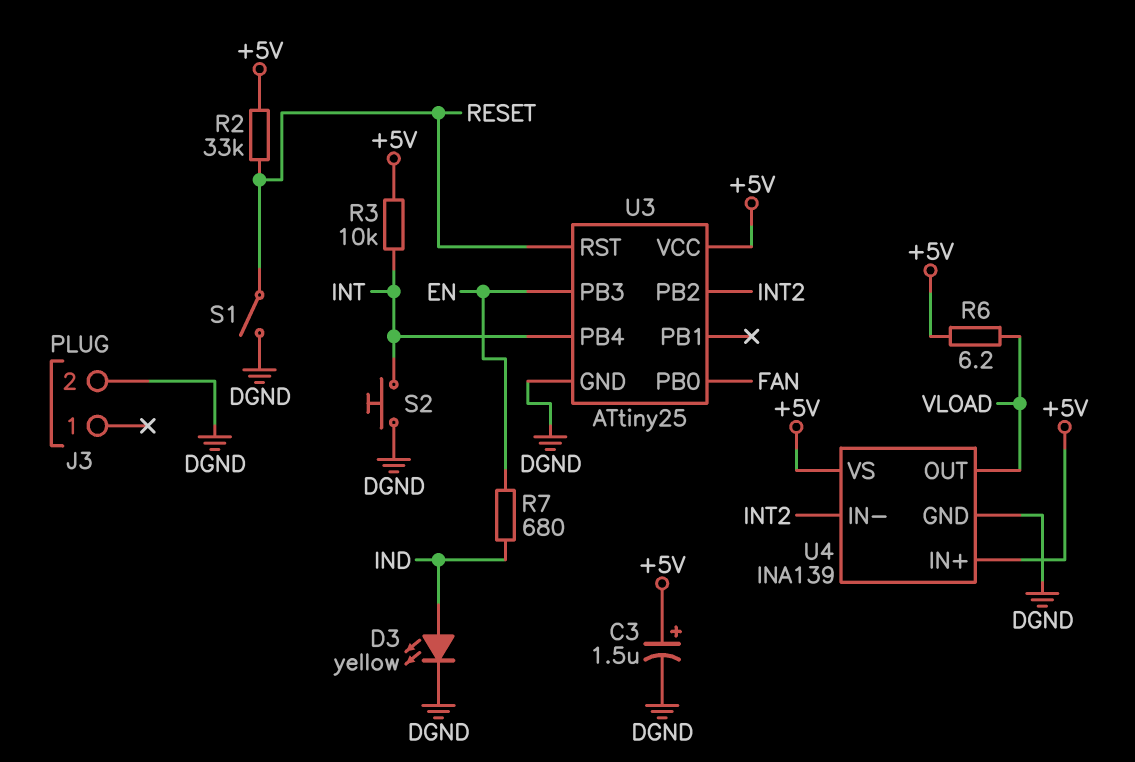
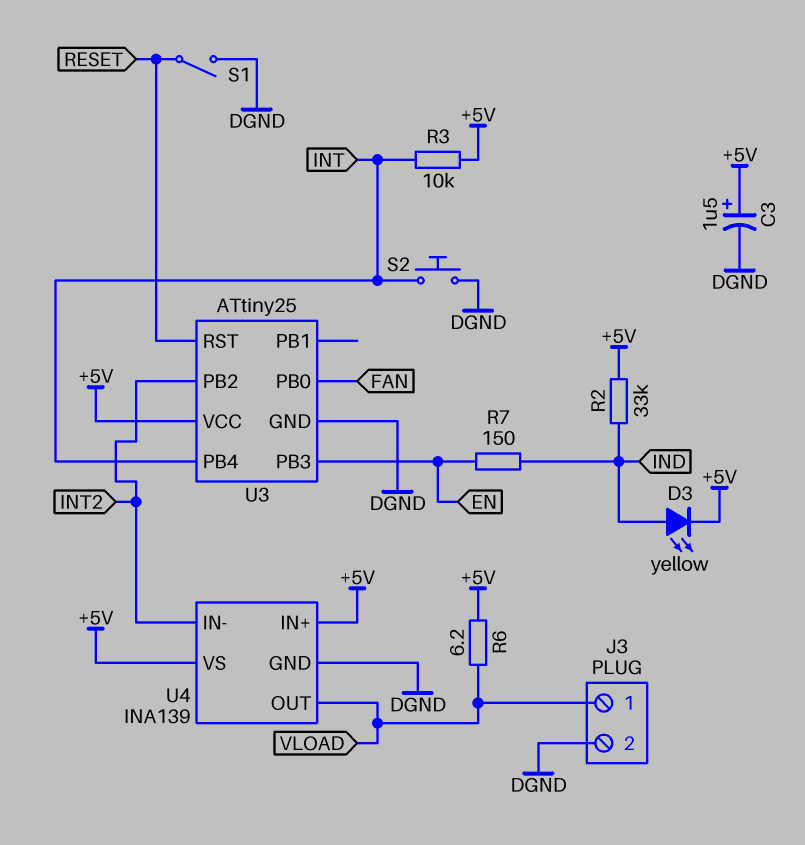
D3: LED yellow (A IND, K DGND) -> LED yellow (A IND, K +5V)
J3 pin 1: none -> VLOAD
R2: 33k (+5V, RESET) -> 33k (+5V, IND)
R7: 680 (EN, IND) -> 150 (EN, IND)

